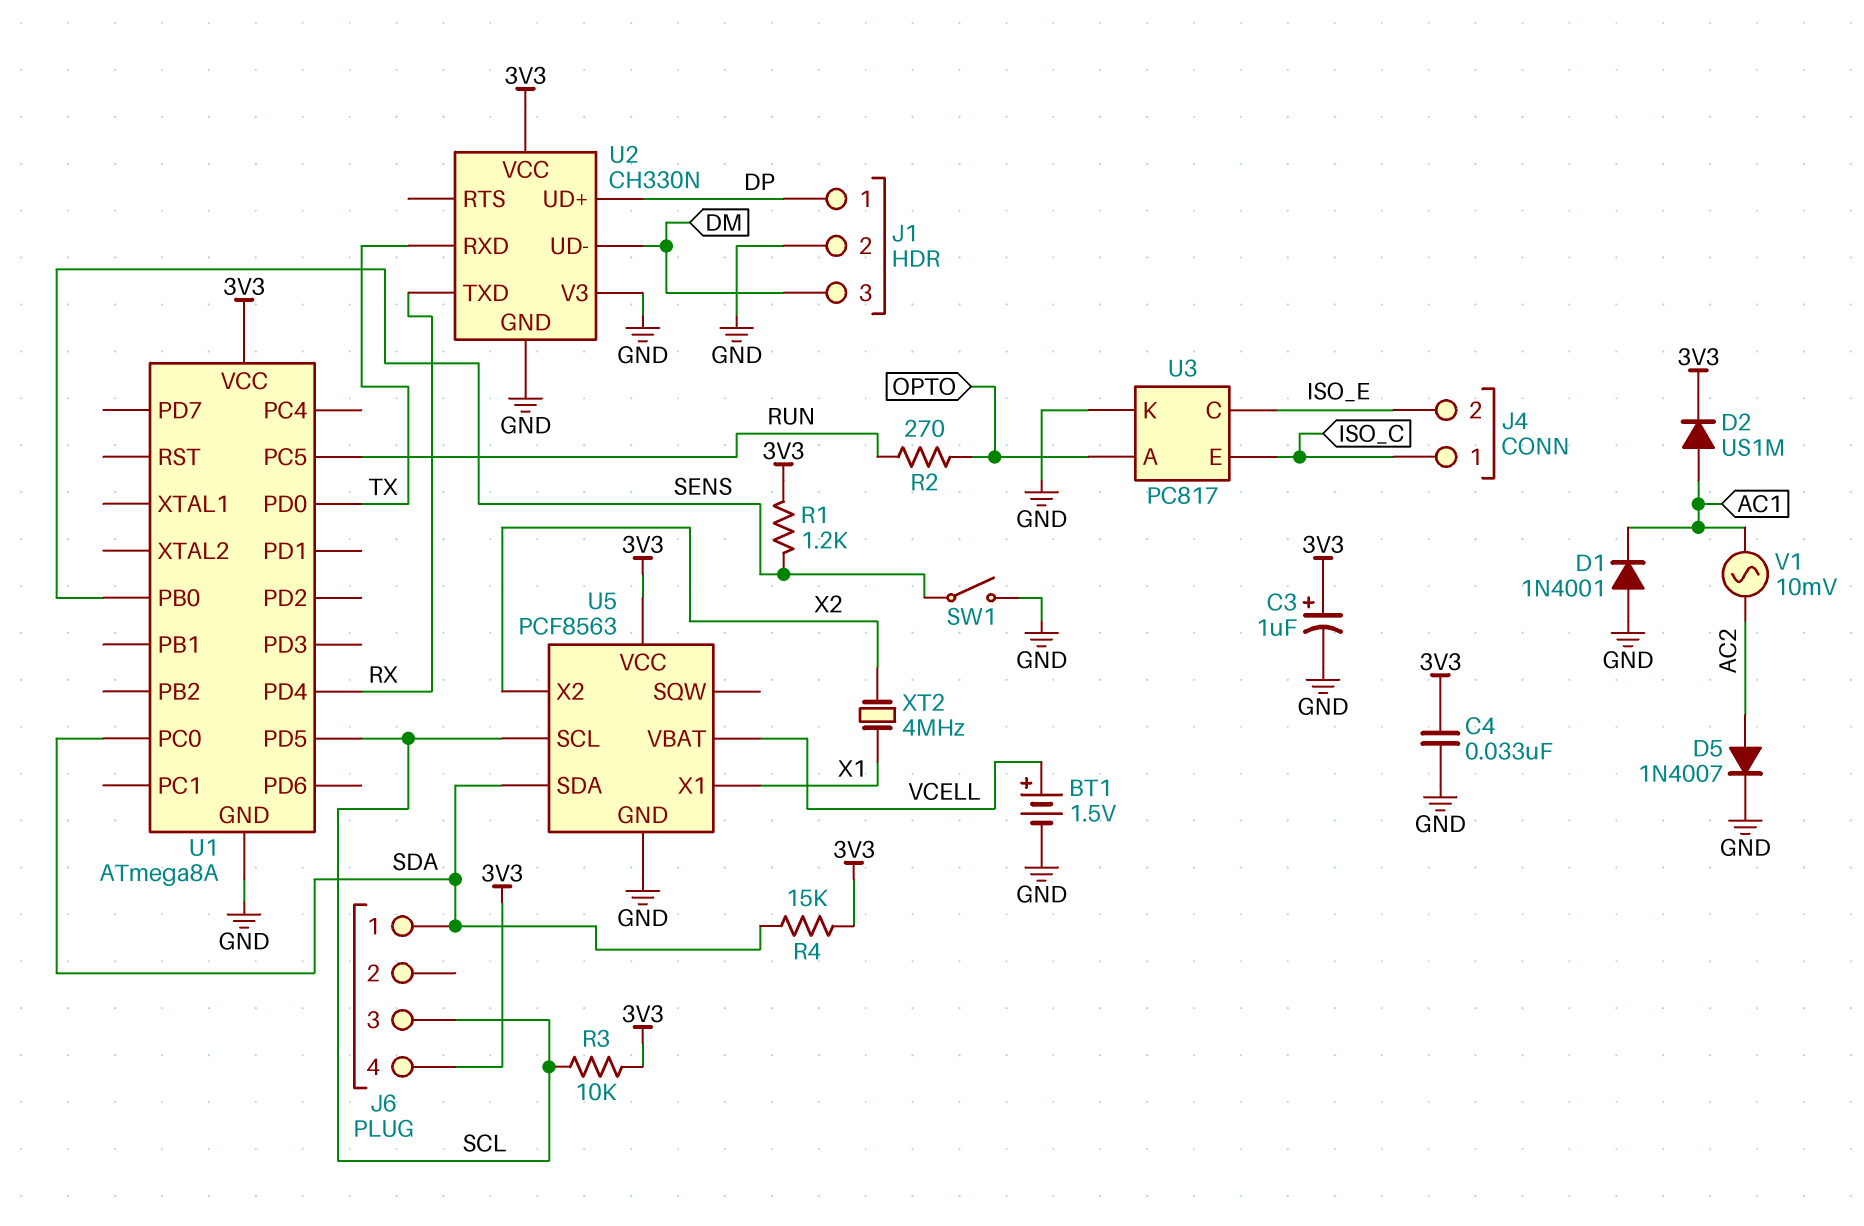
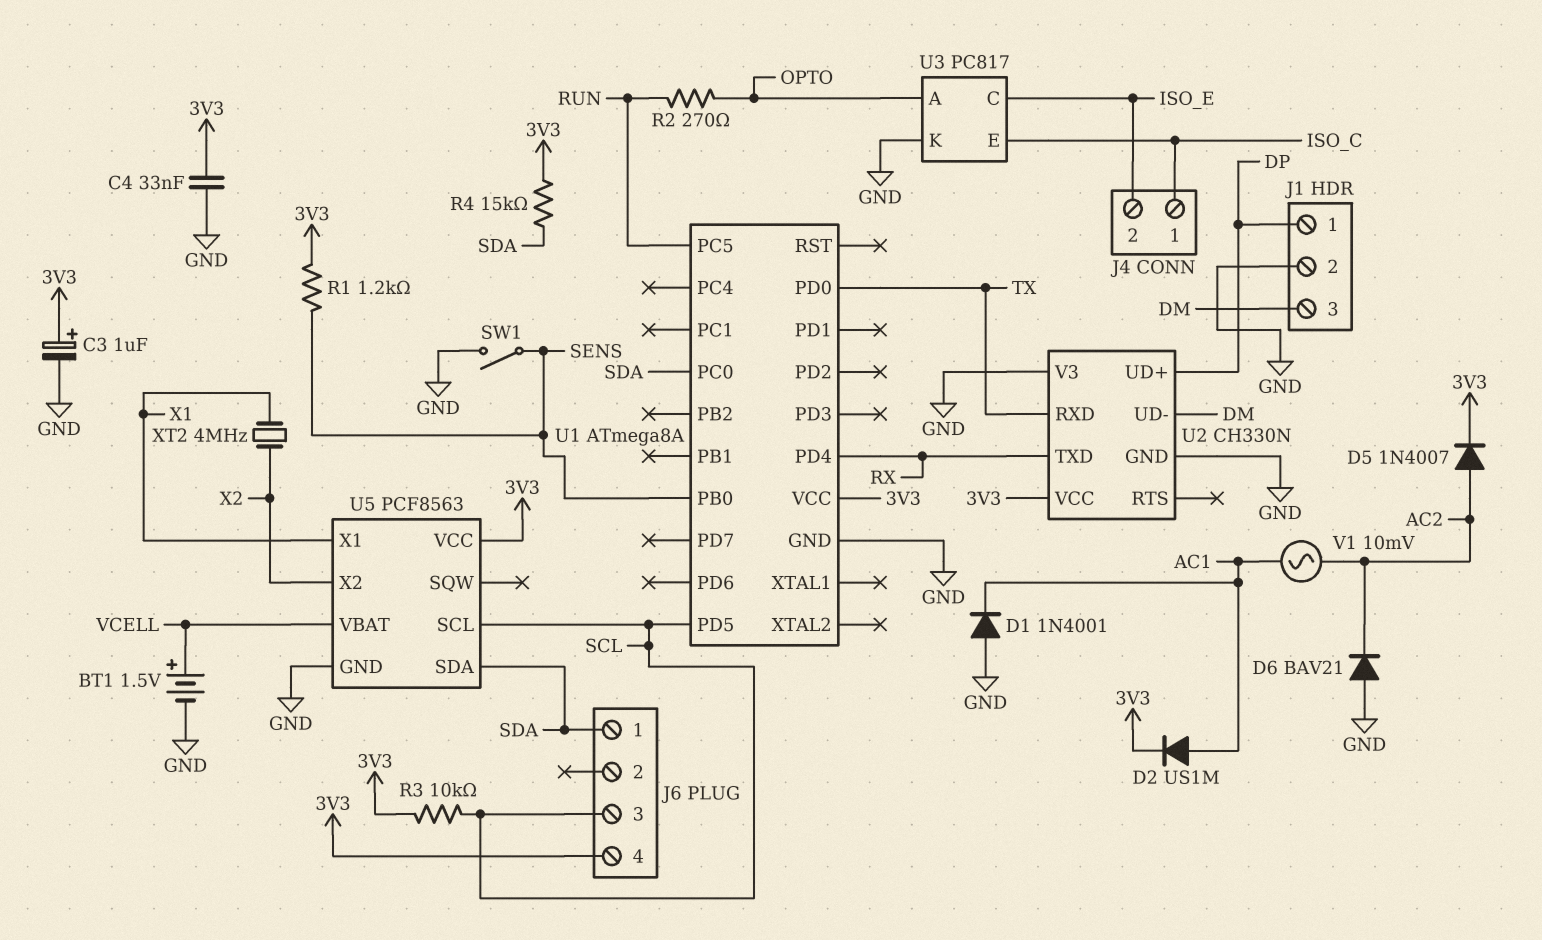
D5: diode 1N4007 (A AC2, K GND) -> diode 1N4007 (A AC2, K 3V3)
D6: none -> diode BAV21 (A GND, K AC2)

